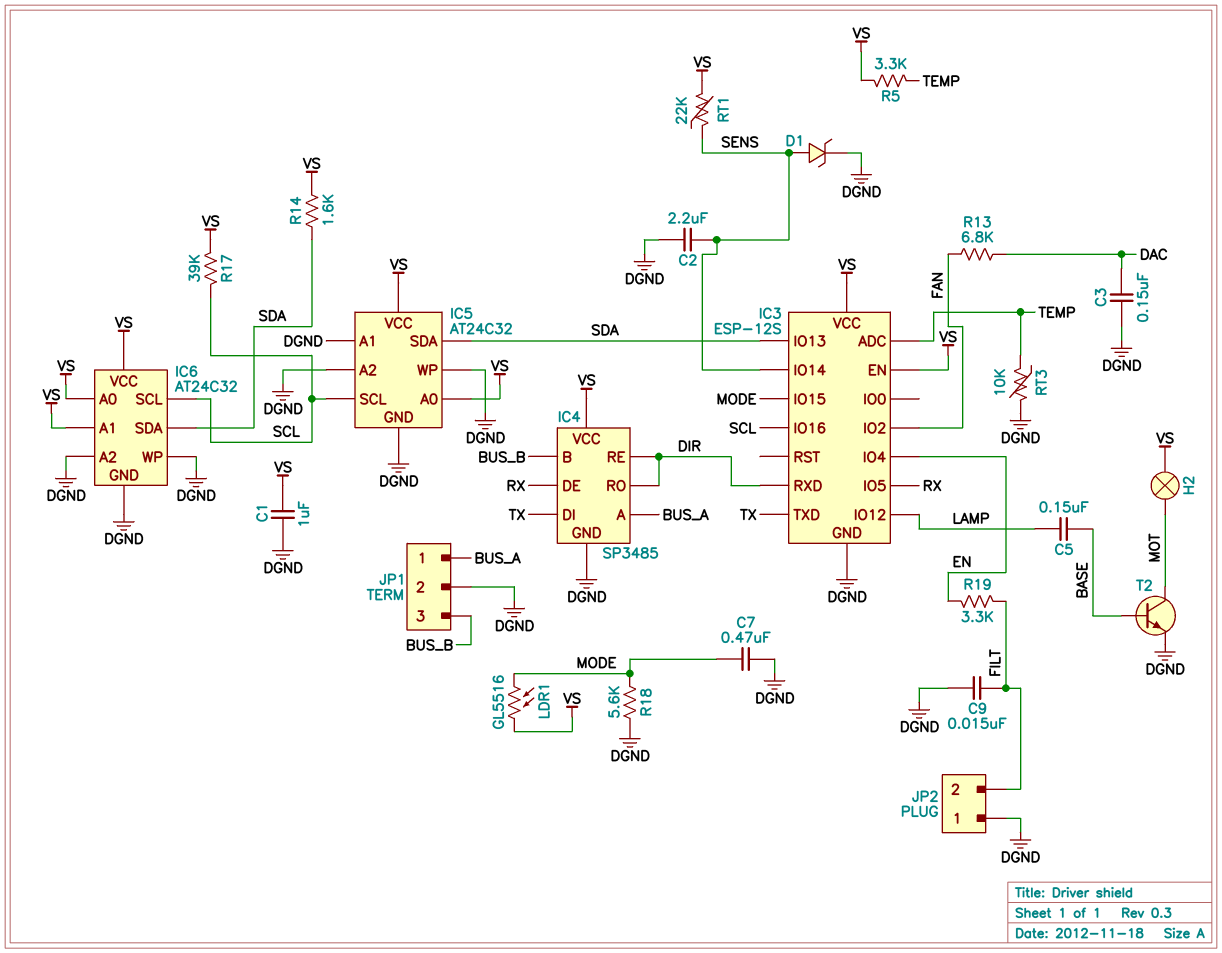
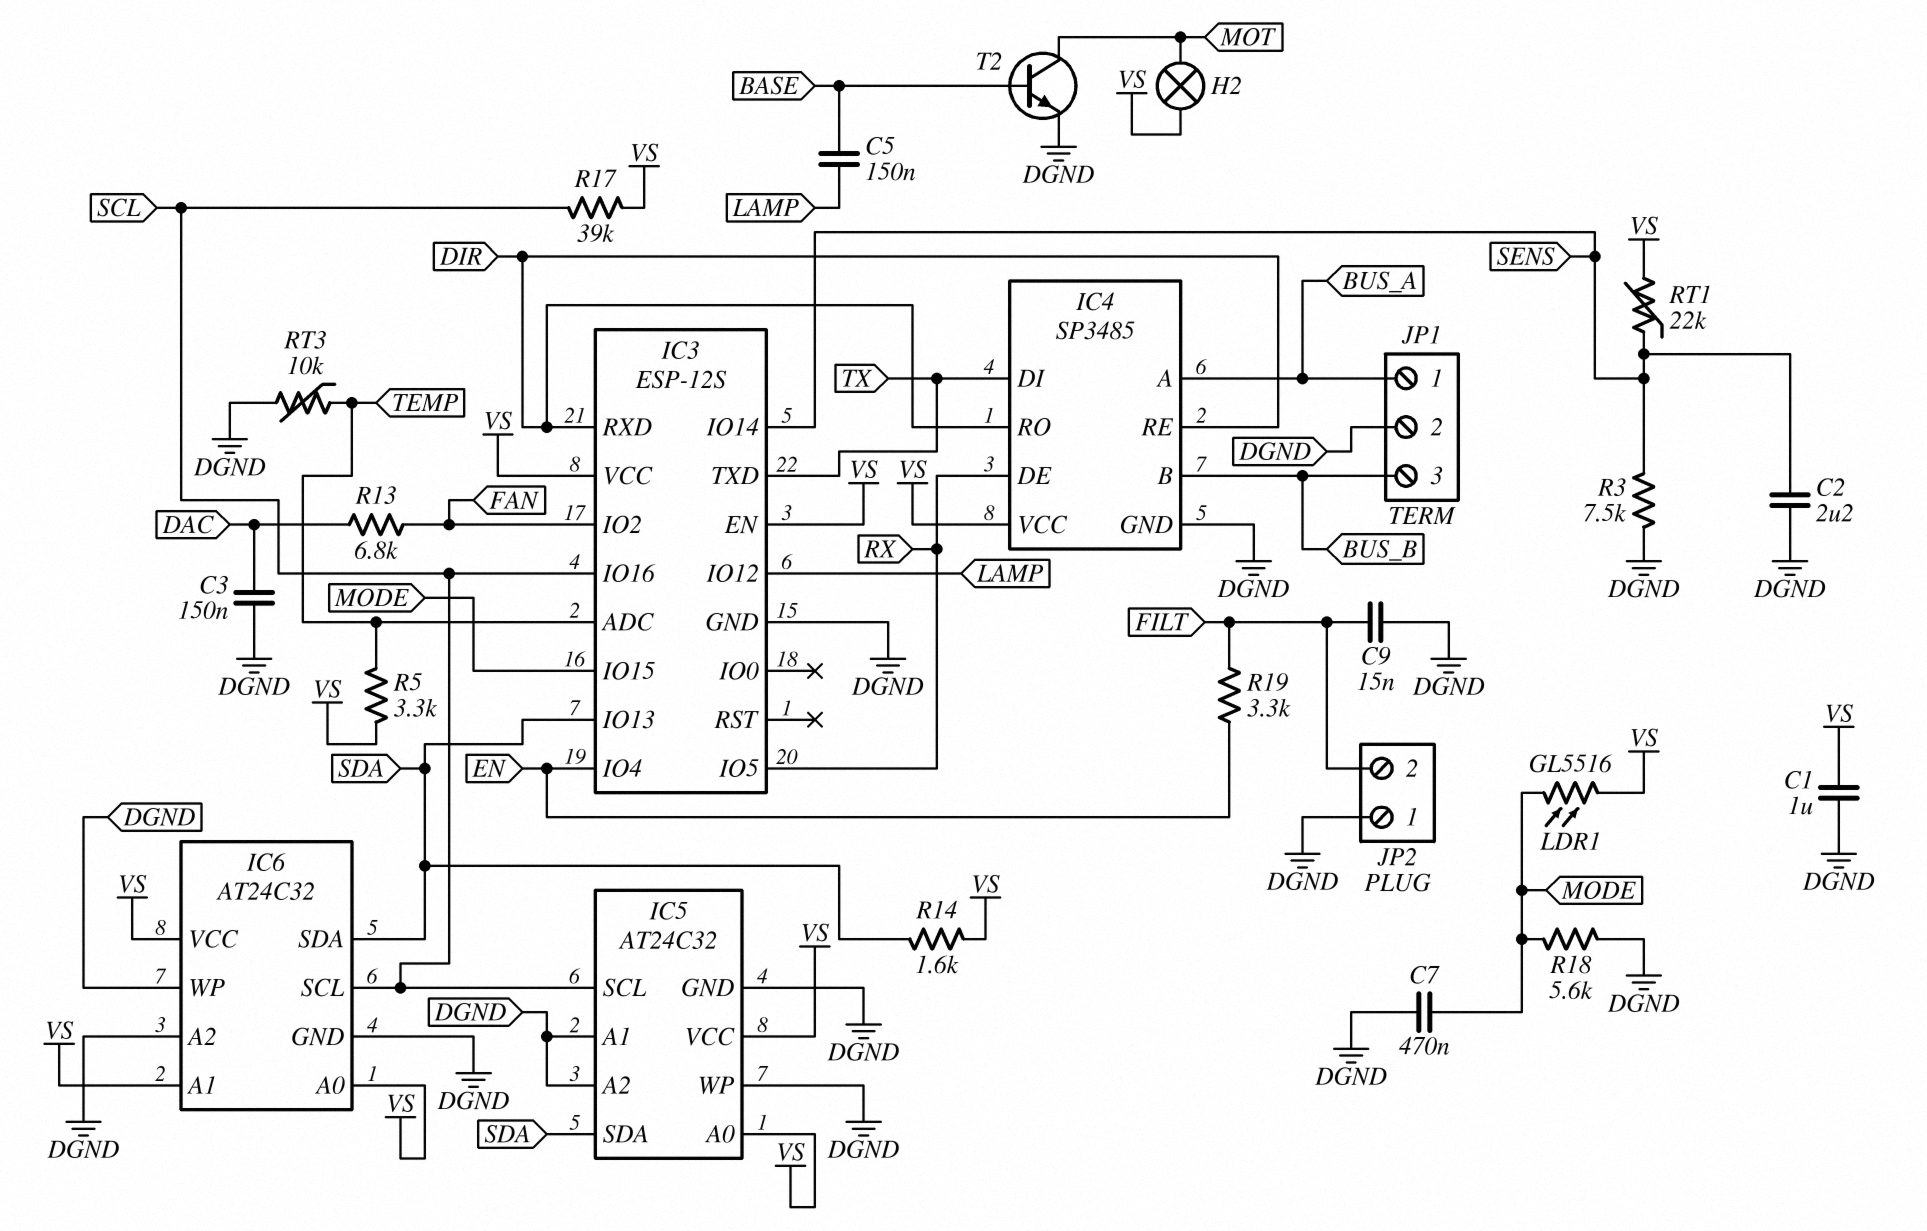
D1: zener (A SENS, K DGND) -> none
R3: none -> 7.5k (DGND, SENS)

